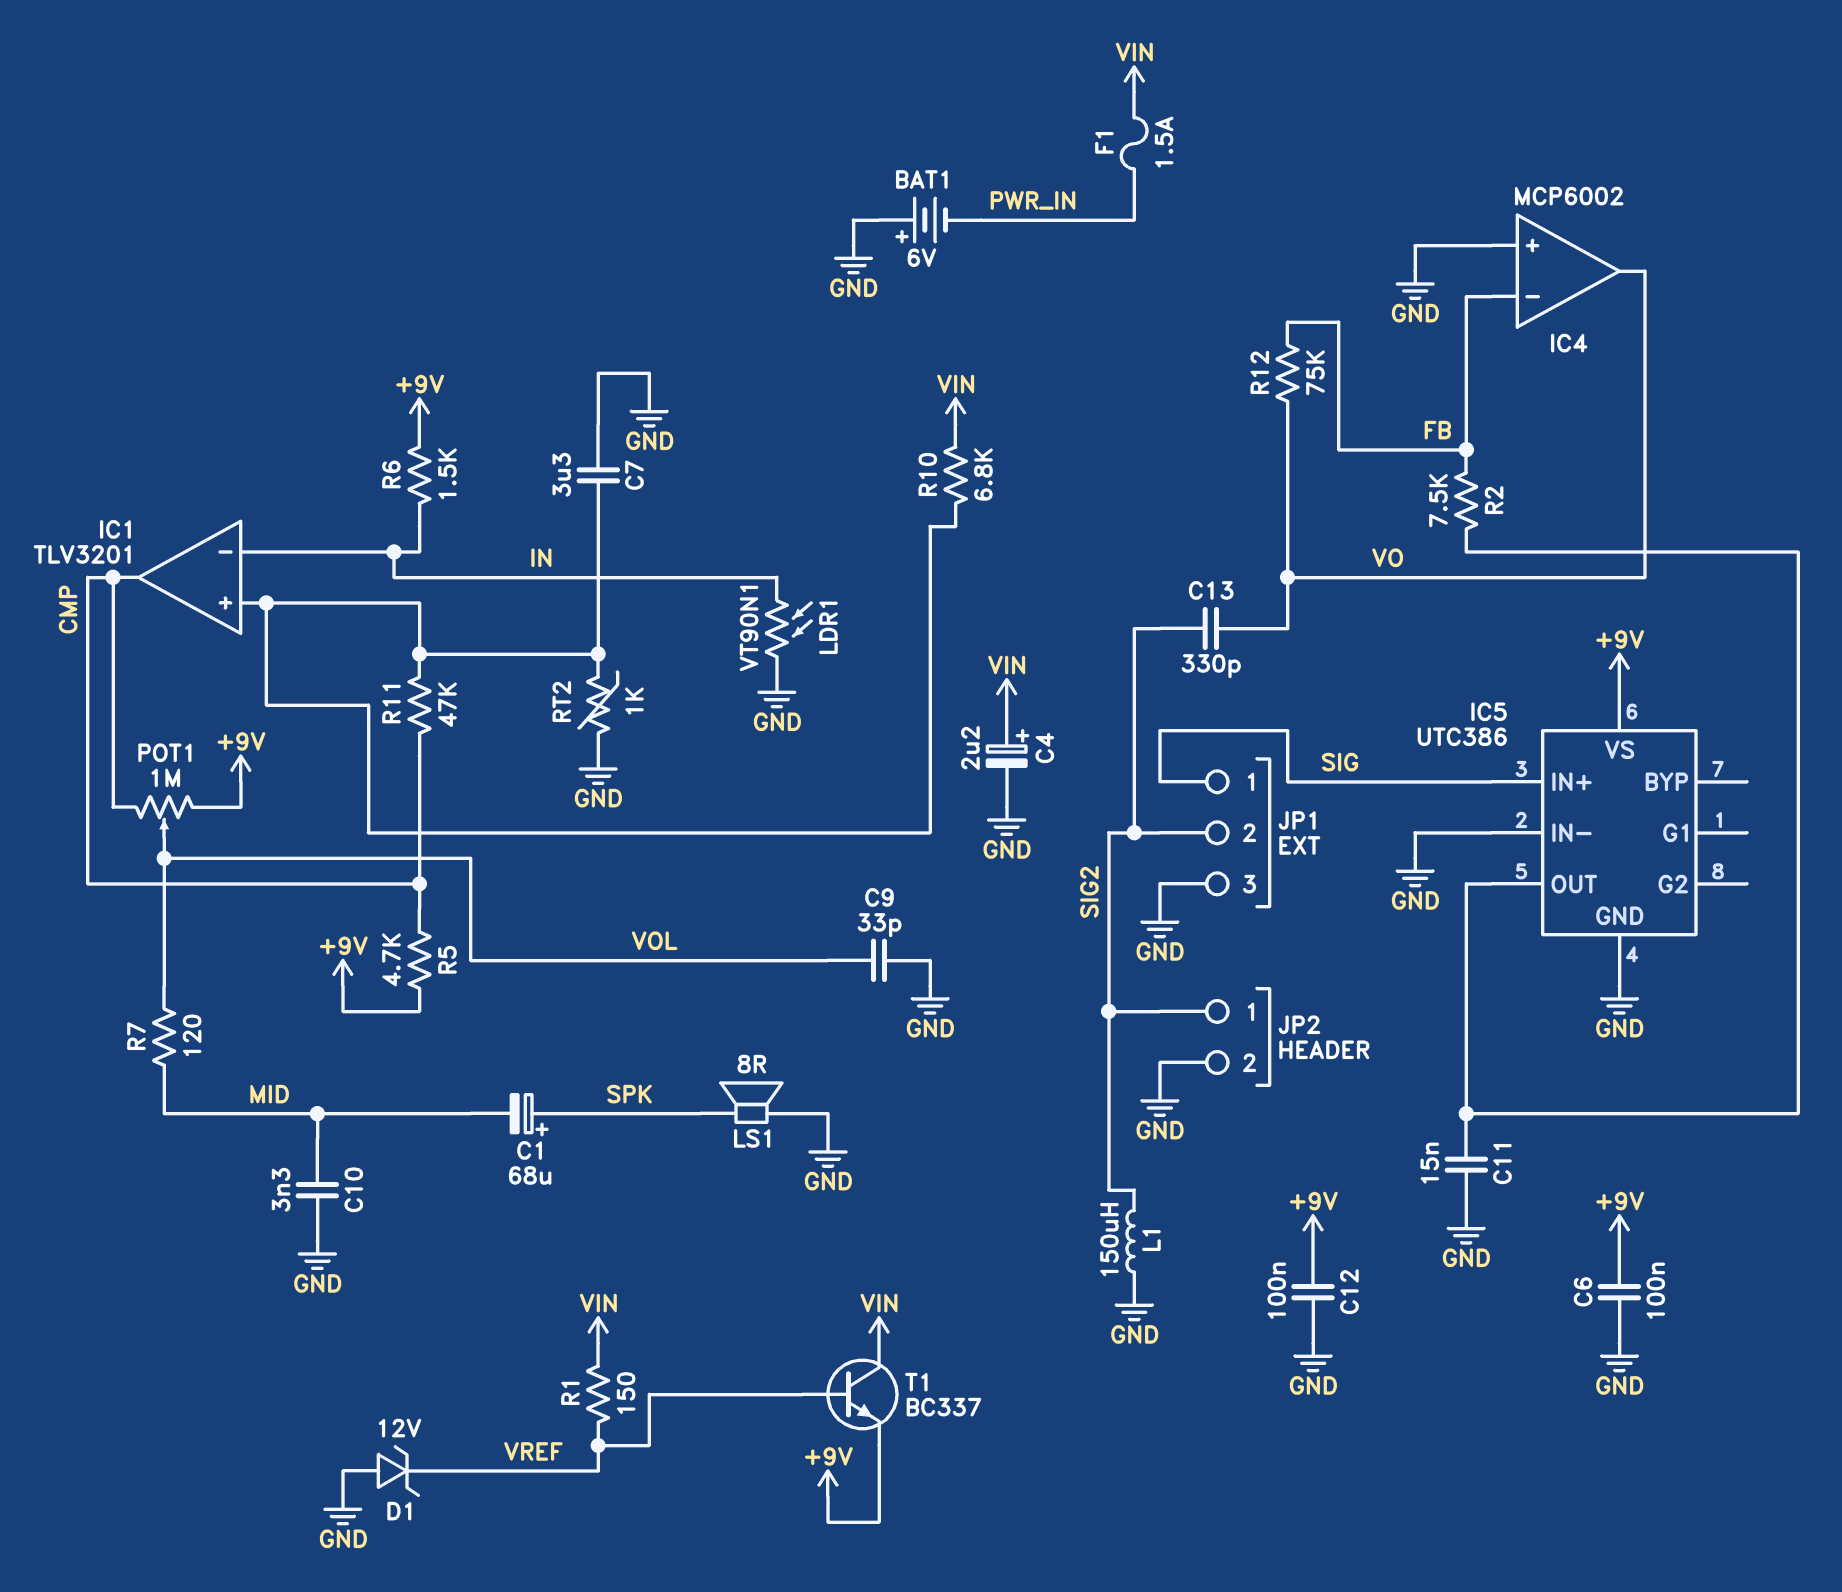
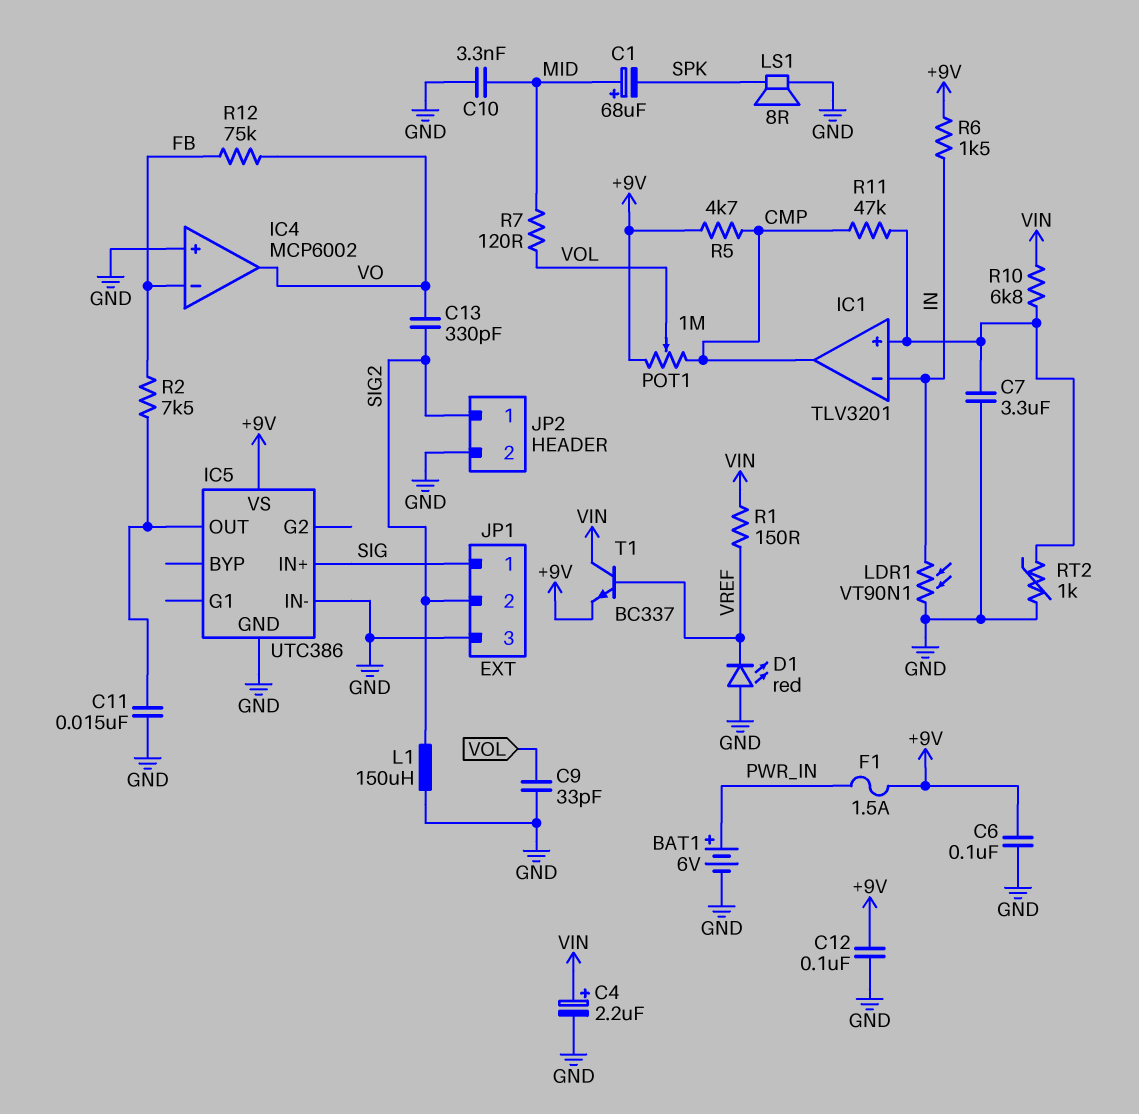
BAT1: 6V (plus GND, minus PWR_IN) -> 6V (plus PWR_IN, minus GND)
C1: 68uF (plus SPK, minus MID) -> 68uF (plus MID, minus SPK)
D1: zener 12V (A GND, K VREF) -> LED red (A GND, K VREF)
F1: 1.5A (PWR_IN, VIN) -> 1.5A (+9V, PWR_IN)

